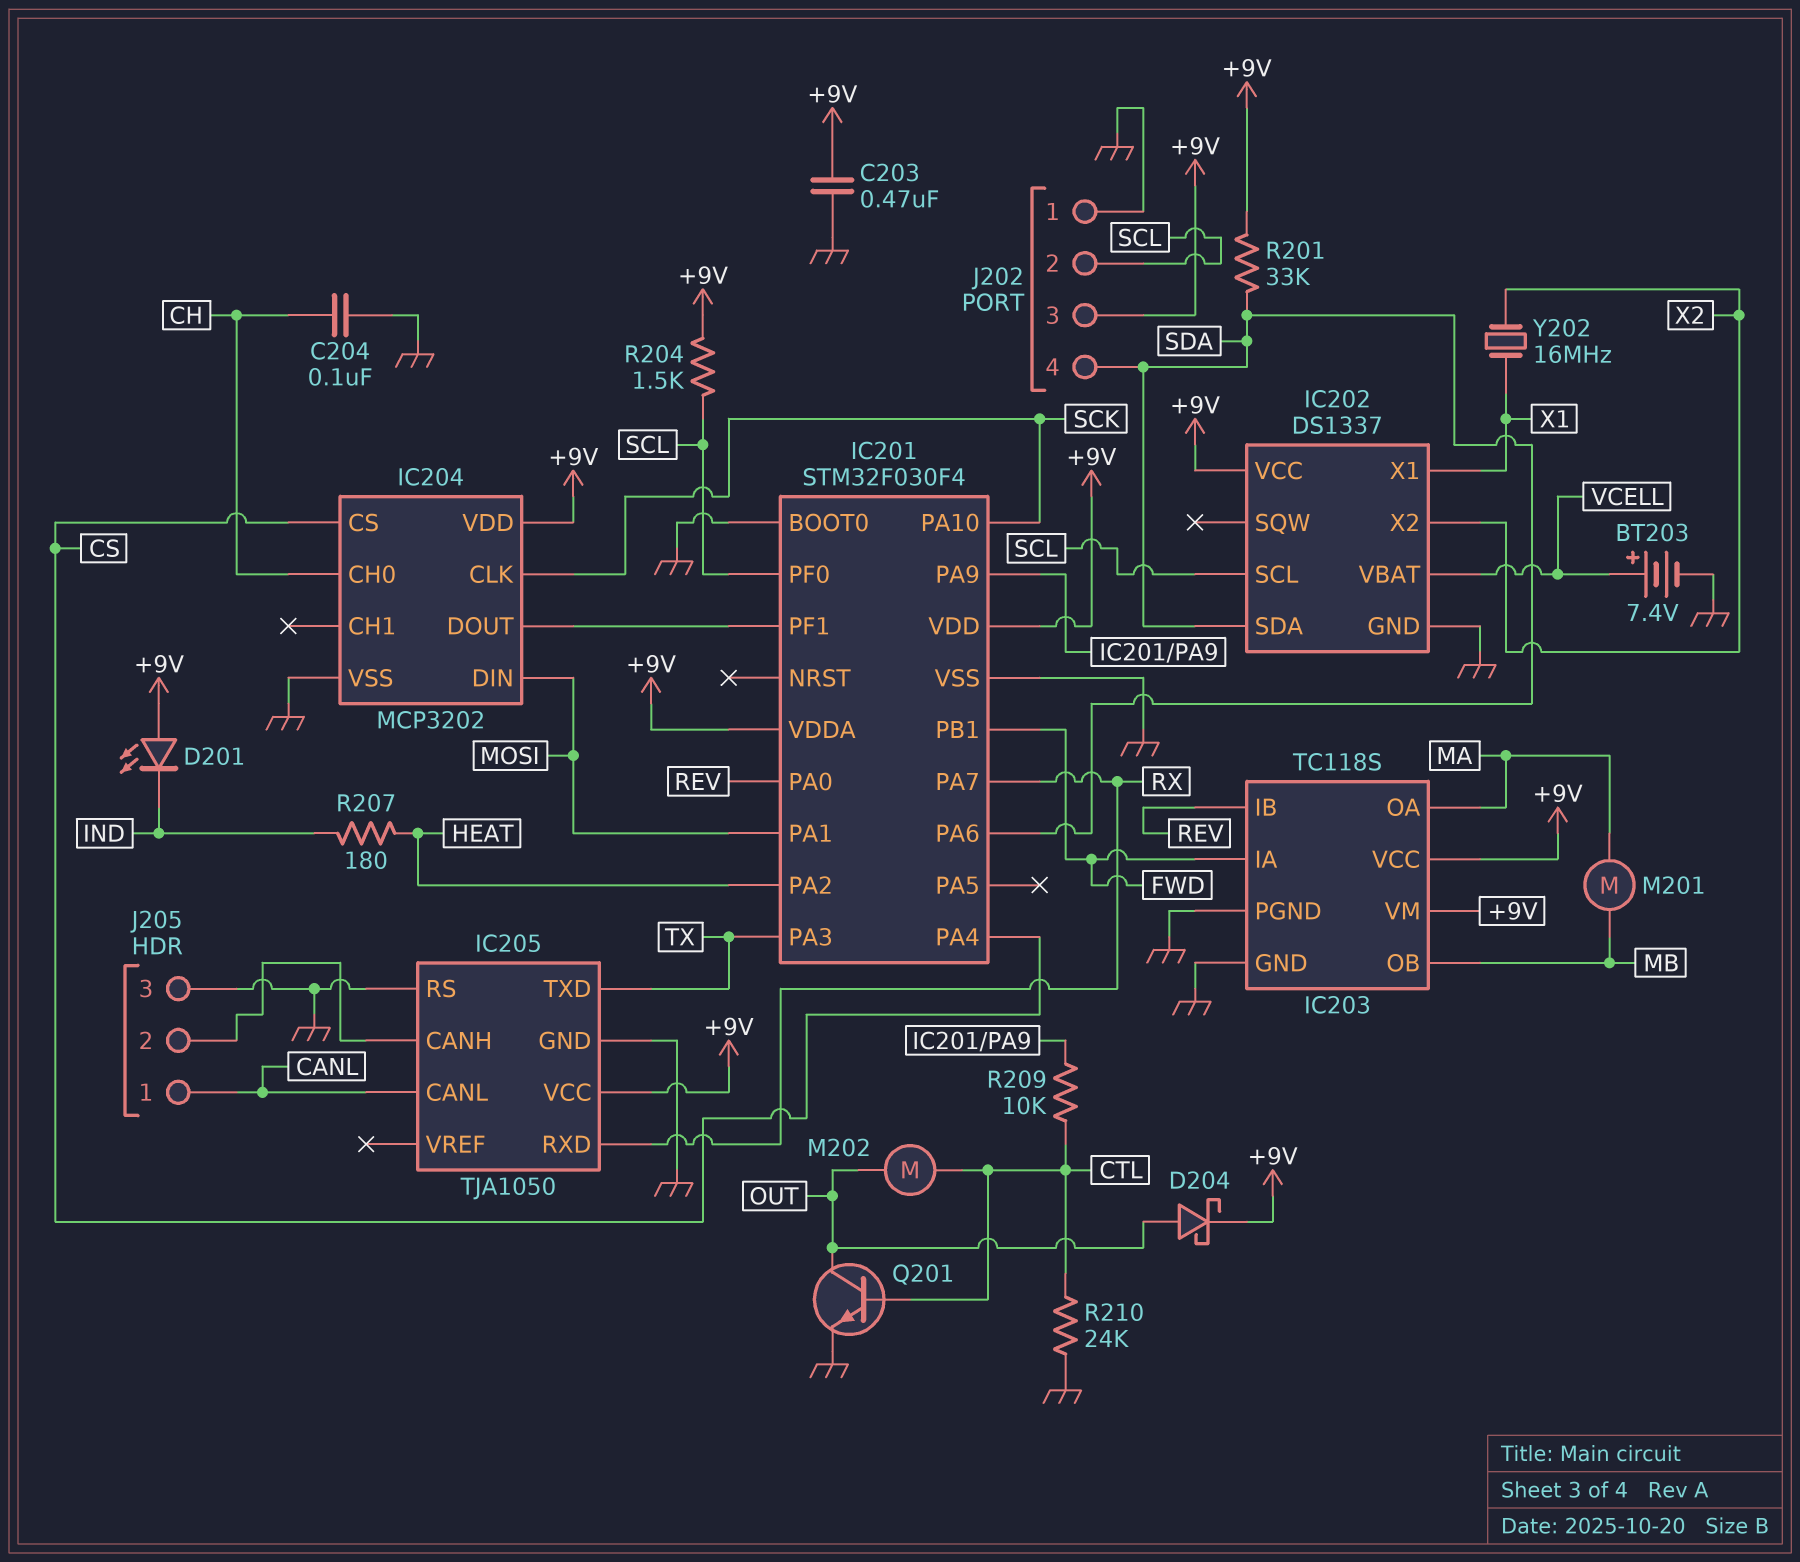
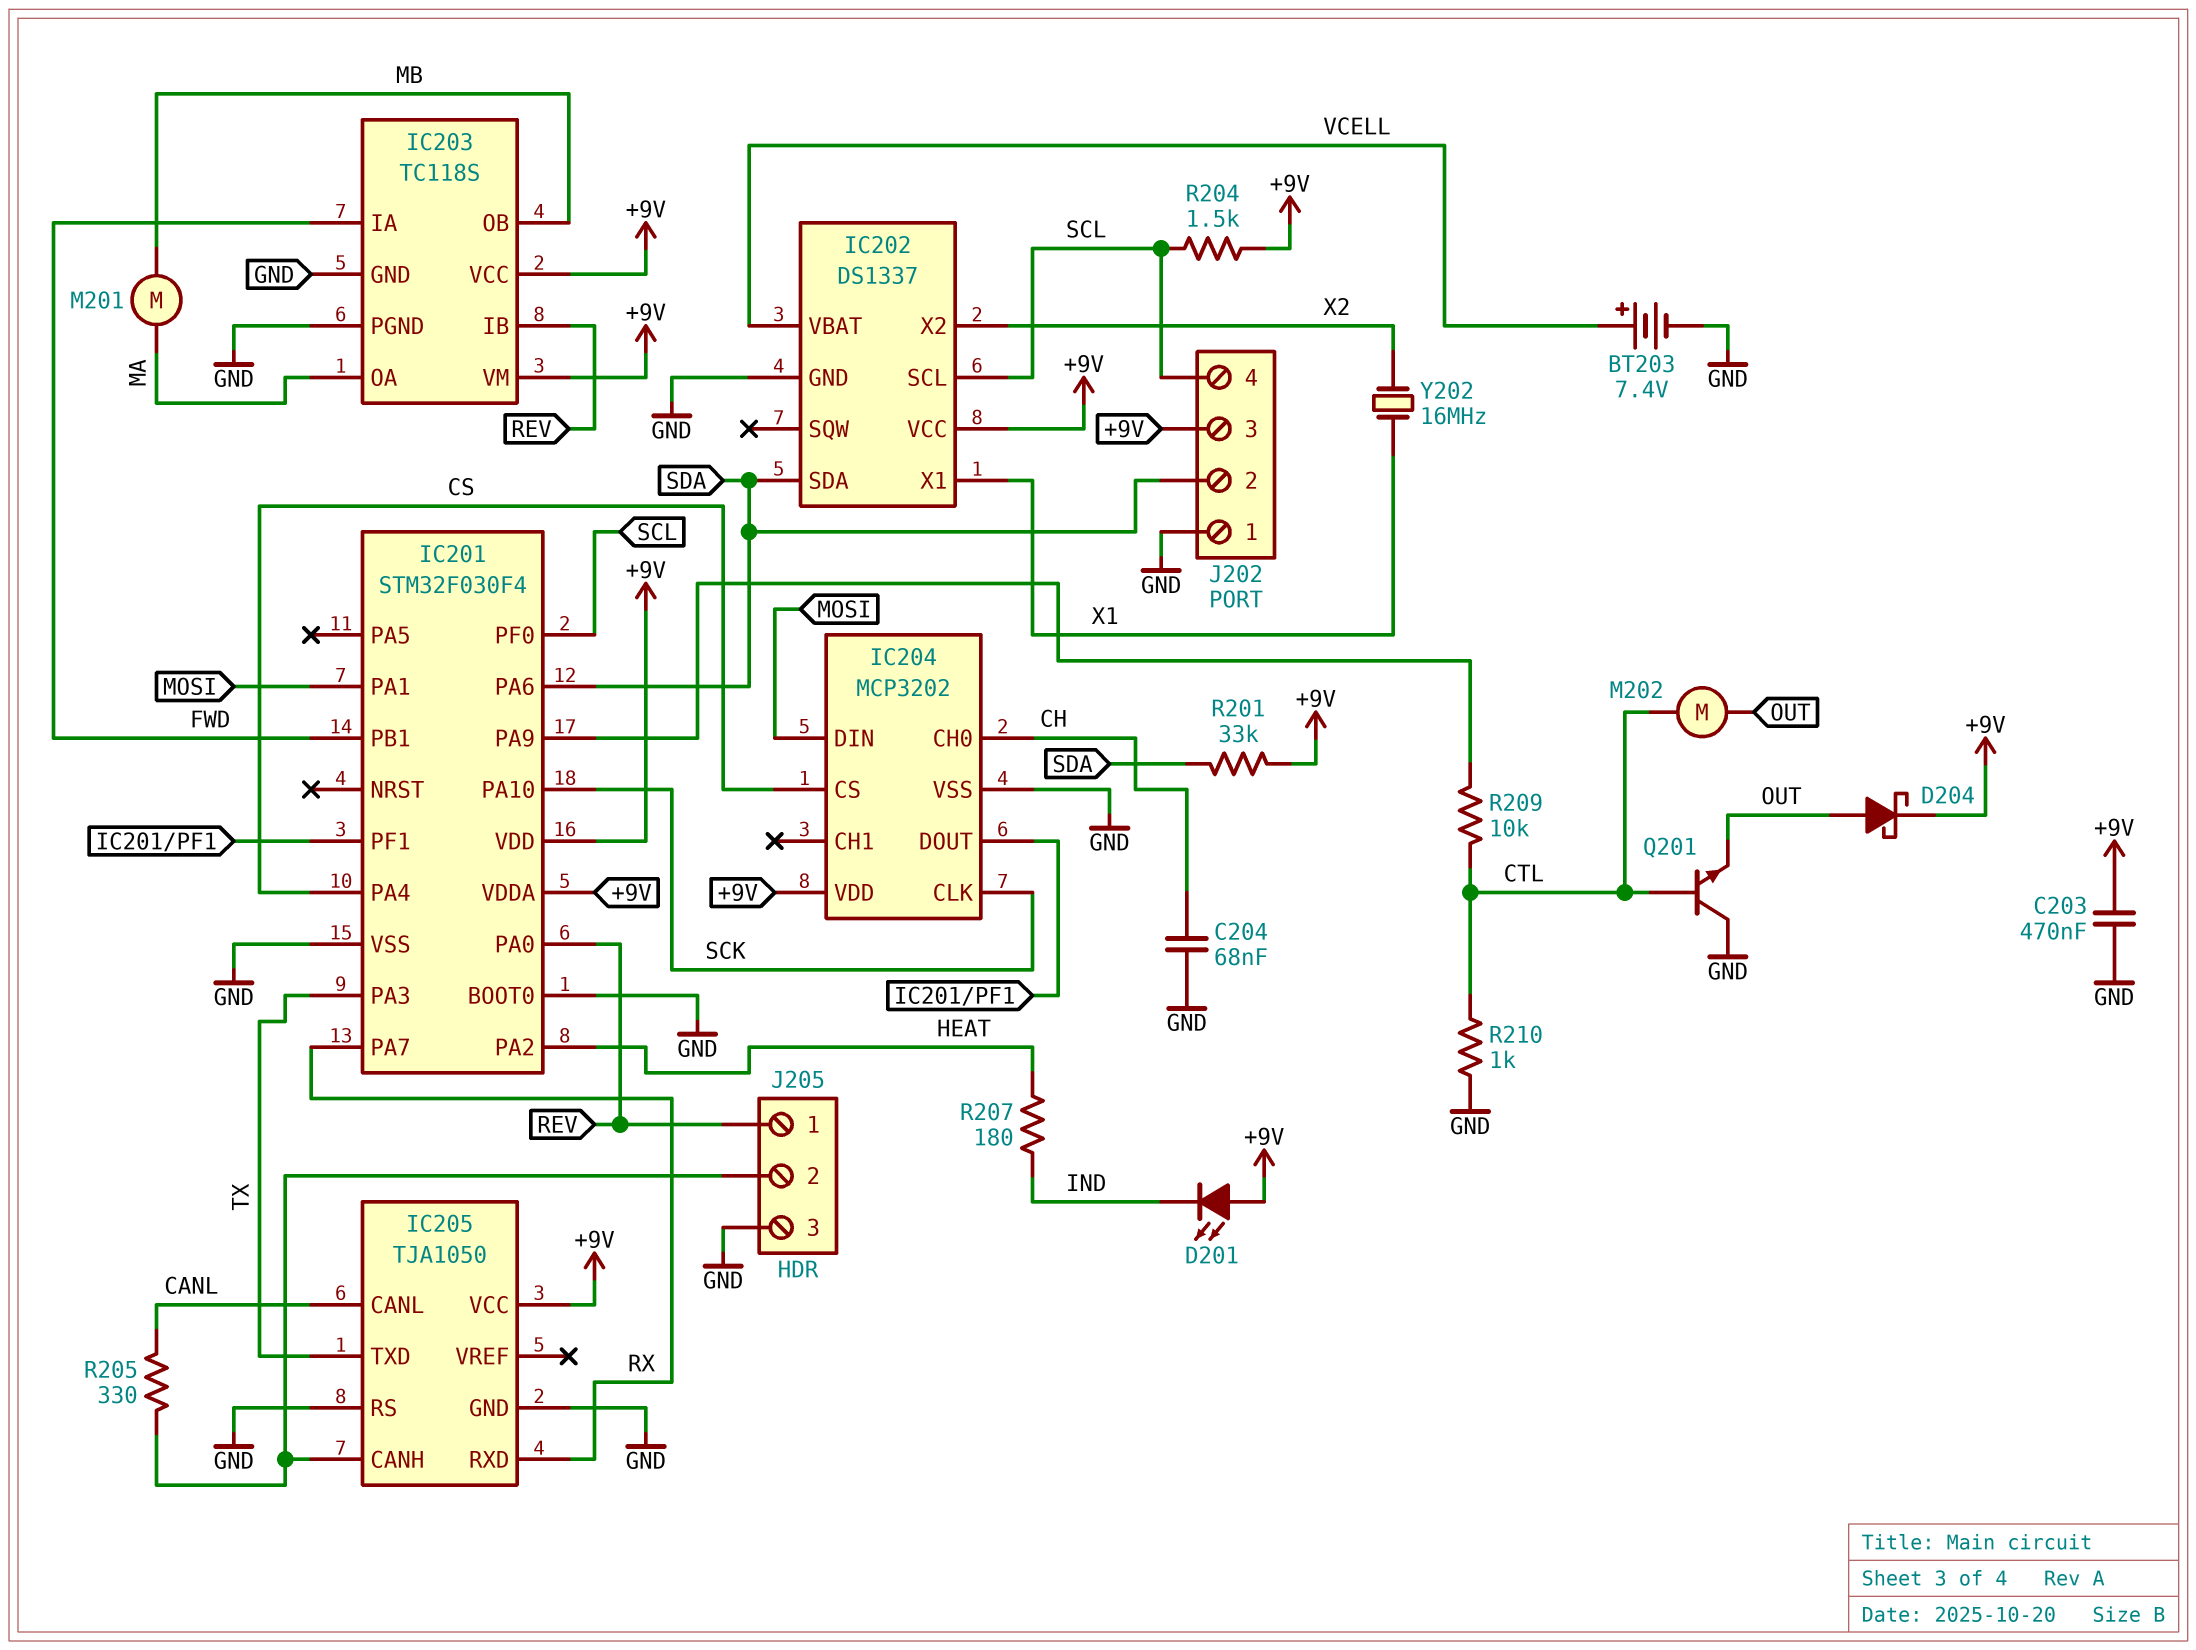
C204: 100nF (CH, GND) -> 68nF (CH, GND)
J202 pin 2: SCL -> SDA
J202 pin 4: SDA -> SCL
J205 pin 1: CANL -> REV
Q201: NPN (B CTL, C OUT, E GND) -> NPN (B CTL, C GND, E OUT)
R205: none -> 330 (CANL, IC205/CANH)
R210: 24k (CTL, GND) -> 1k (CTL, GND)

